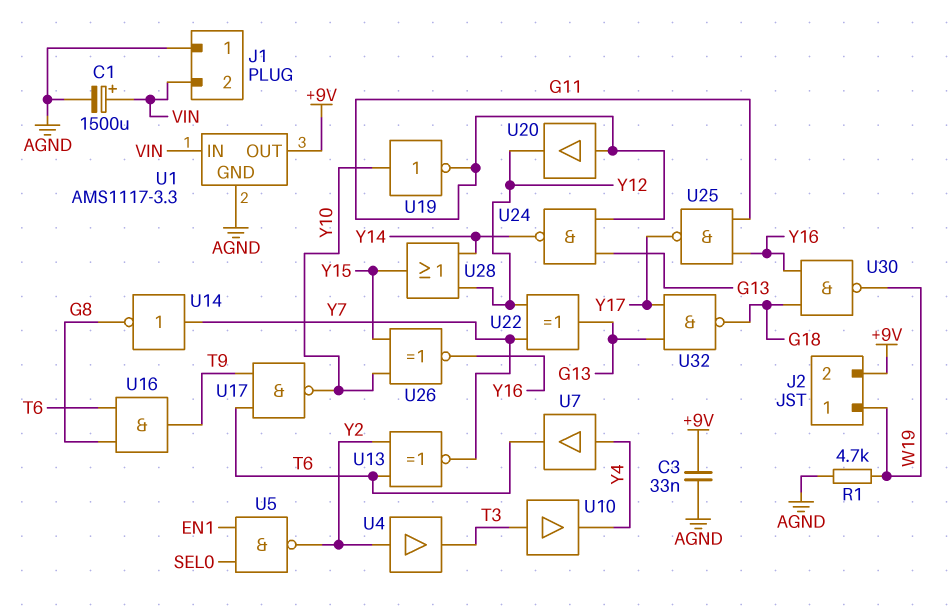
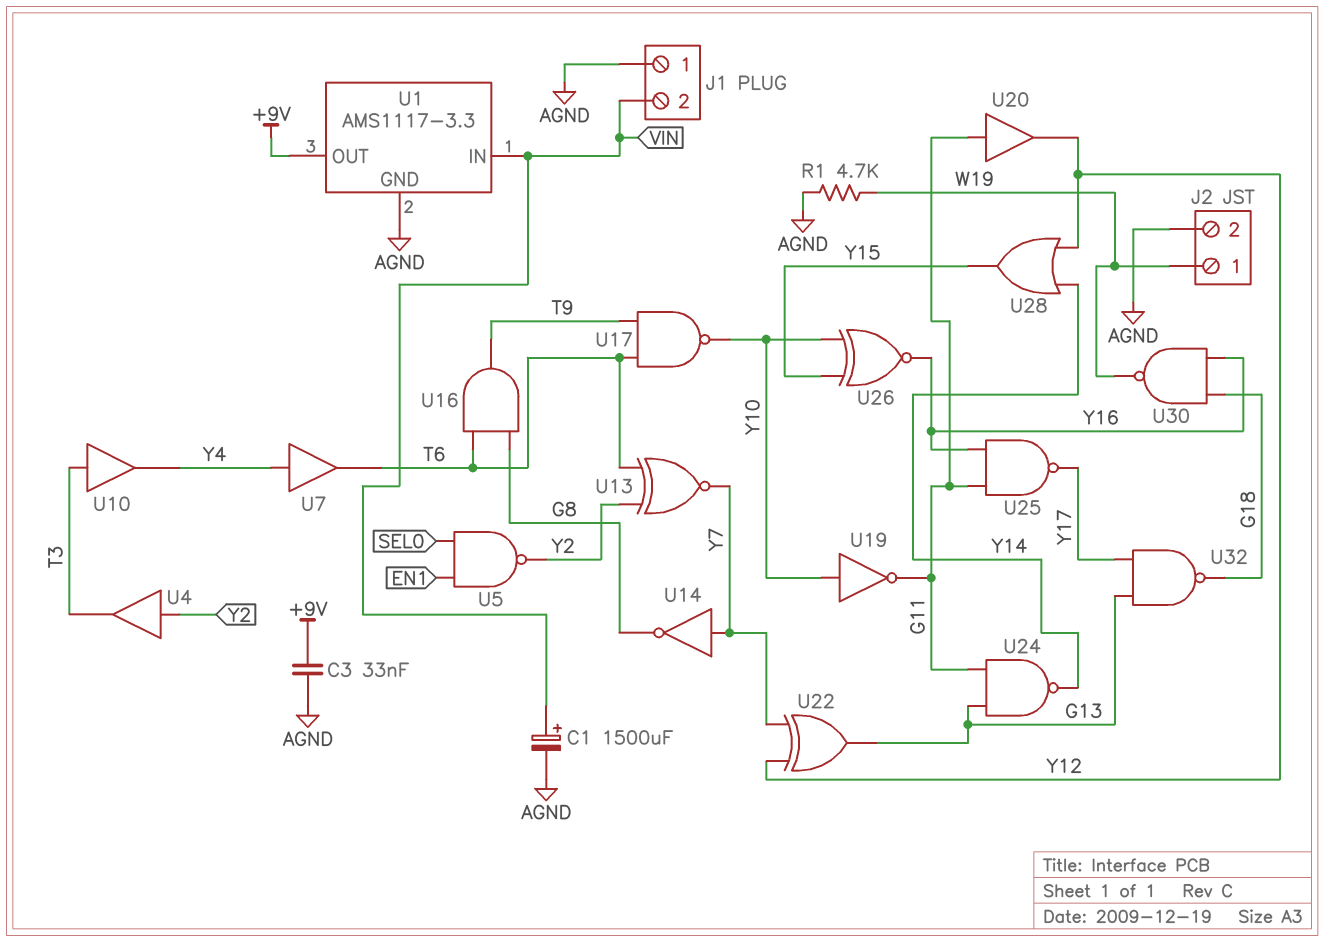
J2 pin 2: +9V -> AGND

